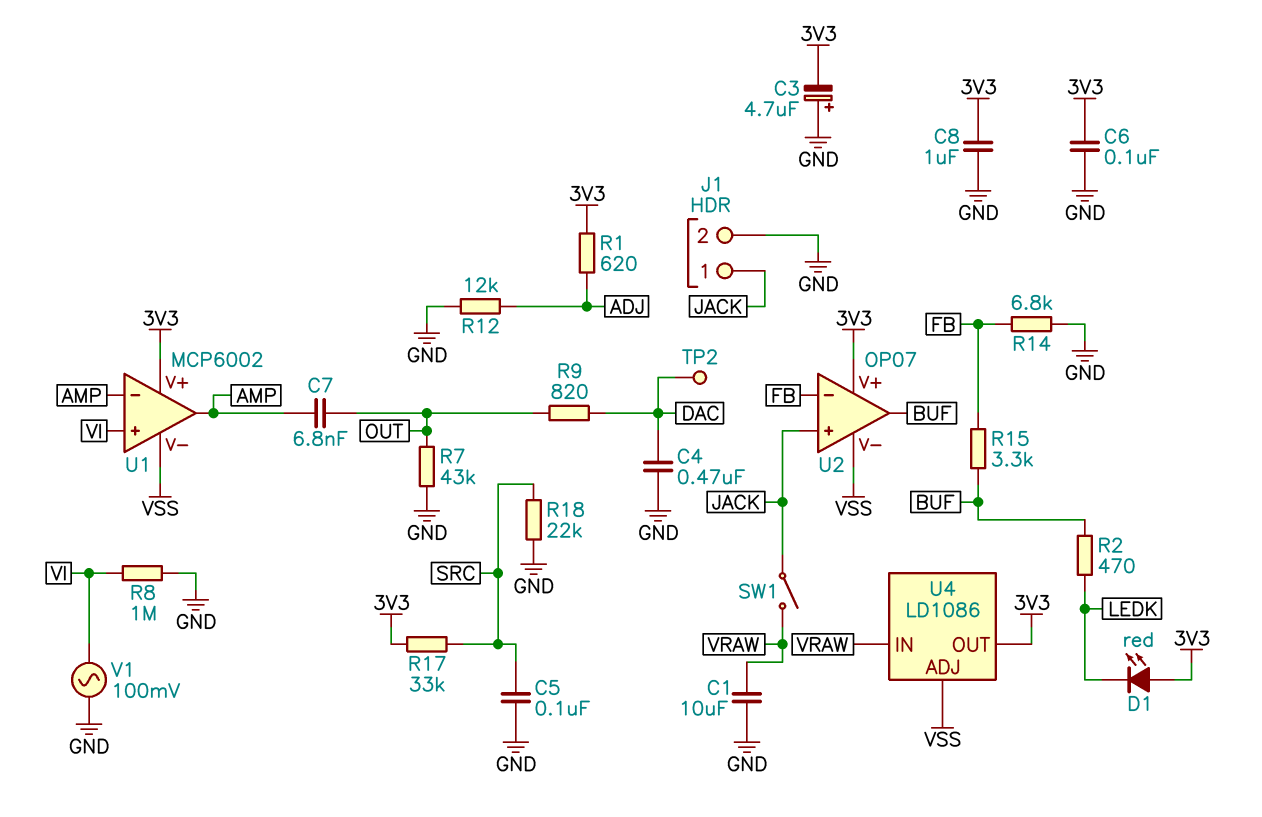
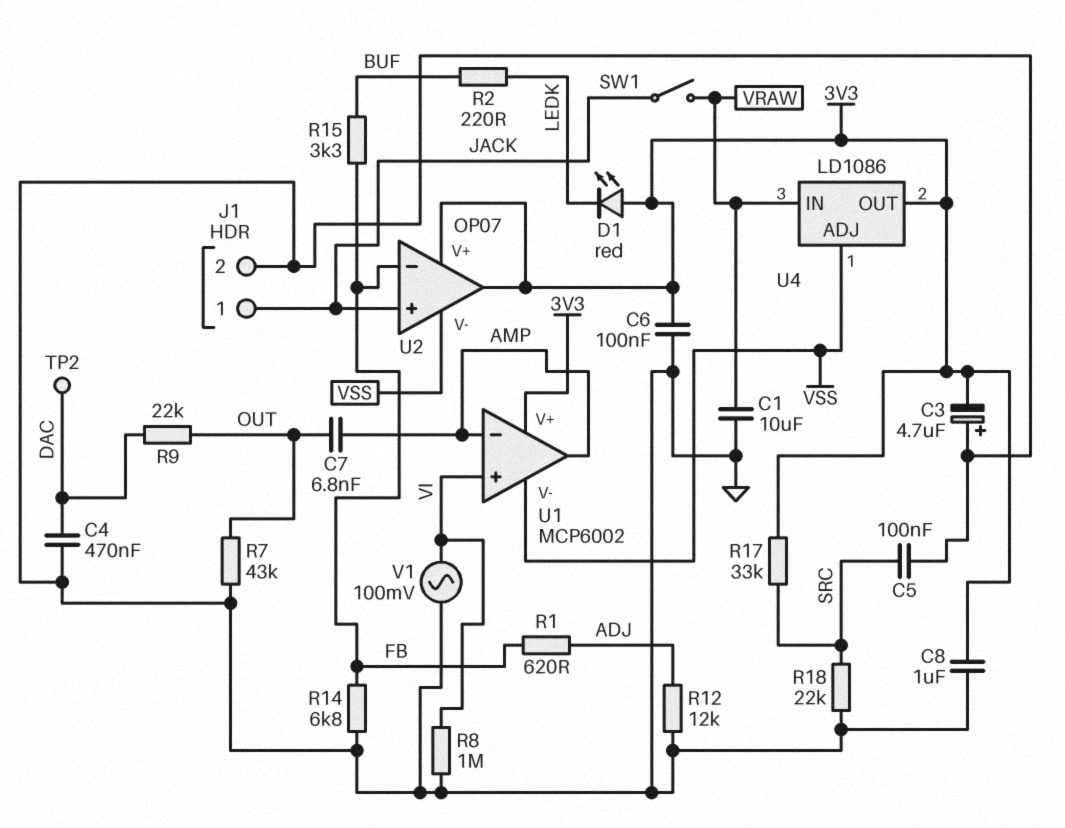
R1: 620 (3V3, ADJ) -> 620 (ADJ, FB)
R2: 470 (BUF, LEDK) -> 220 (BUF, LEDK)
R9: 820 (DAC, OUT) -> 22k (DAC, OUT)
U2 pin out: BUF -> 3V3

